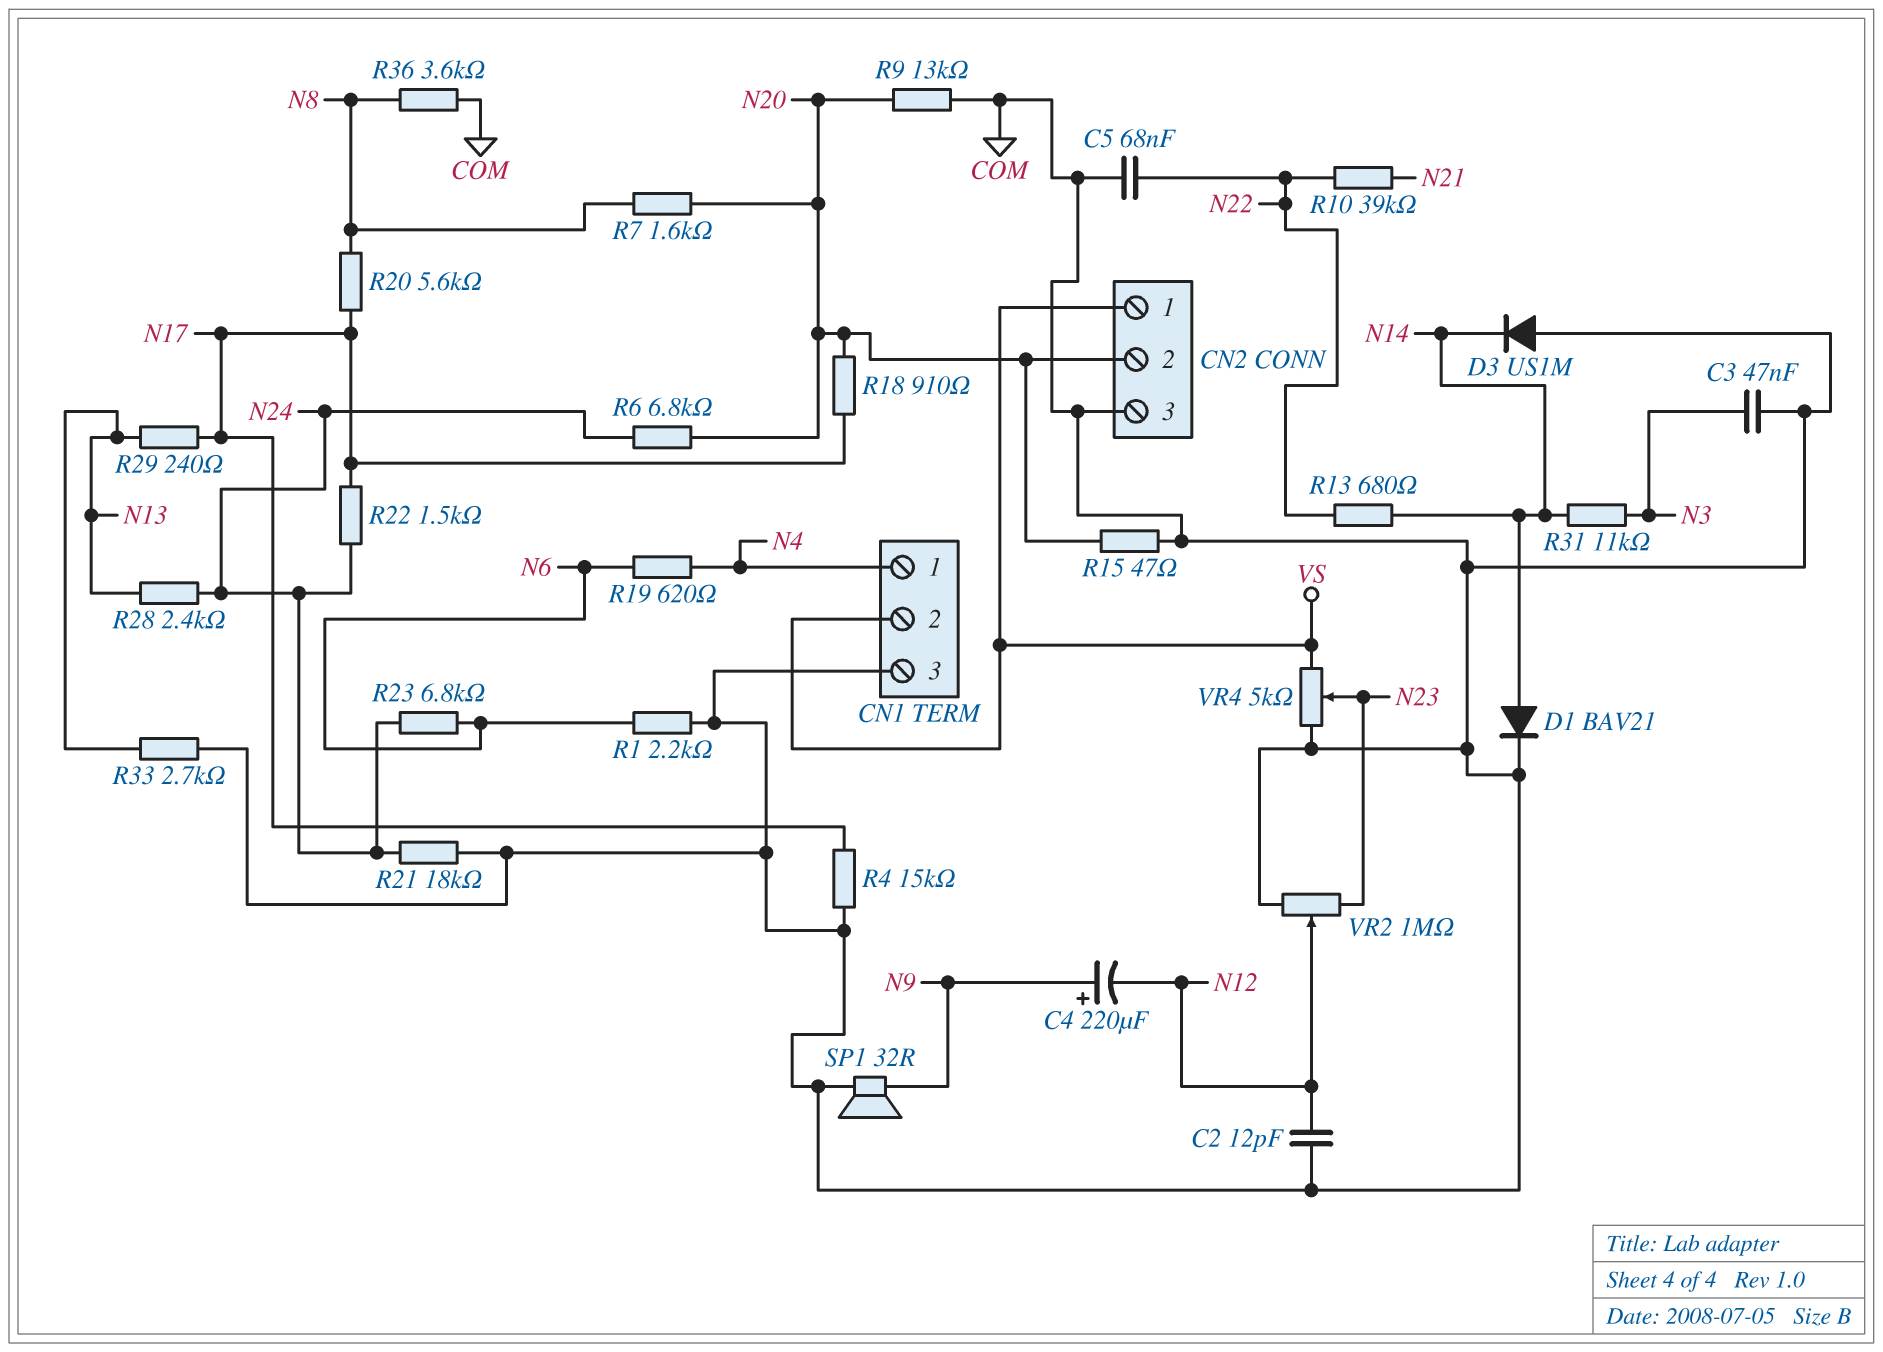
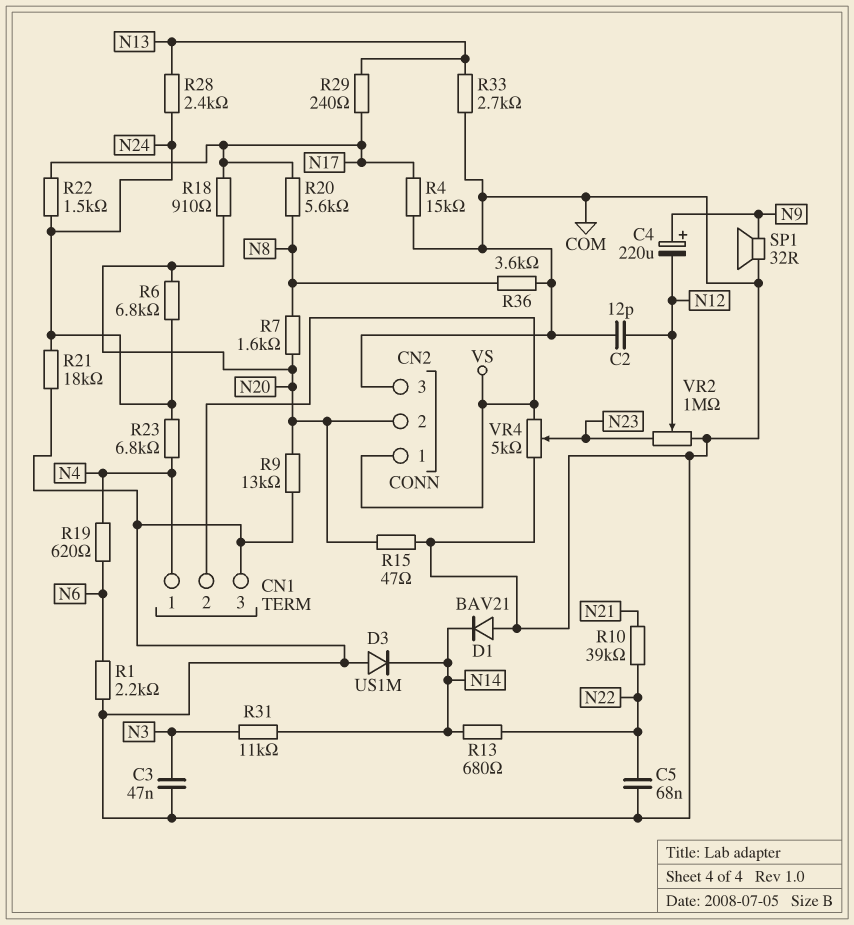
D1: diode BAV21 (A N14, K COM) -> diode BAV21 (A COM, K N14)
R23: 6.8k (N6, N24) -> 6.8k (N4, N24)

